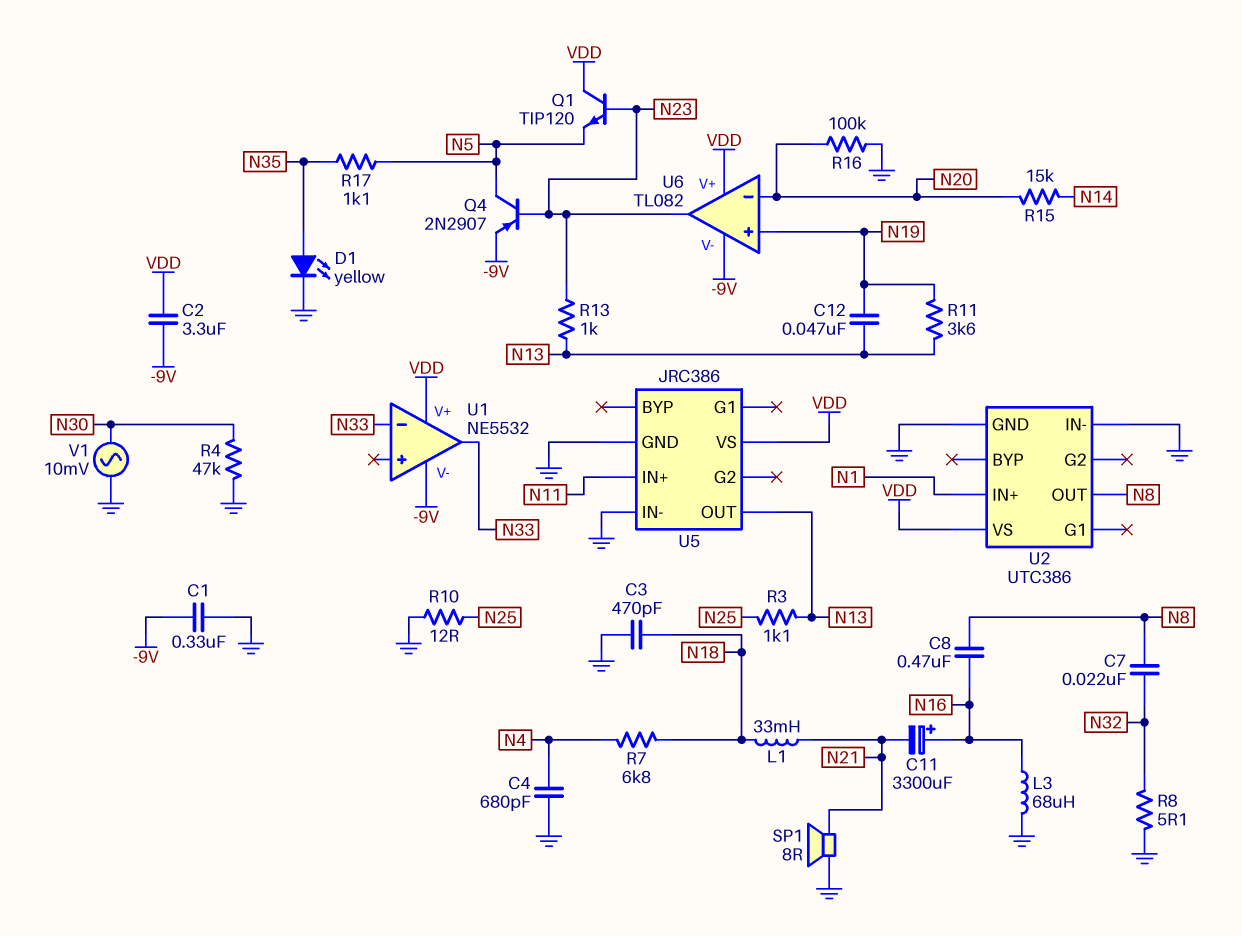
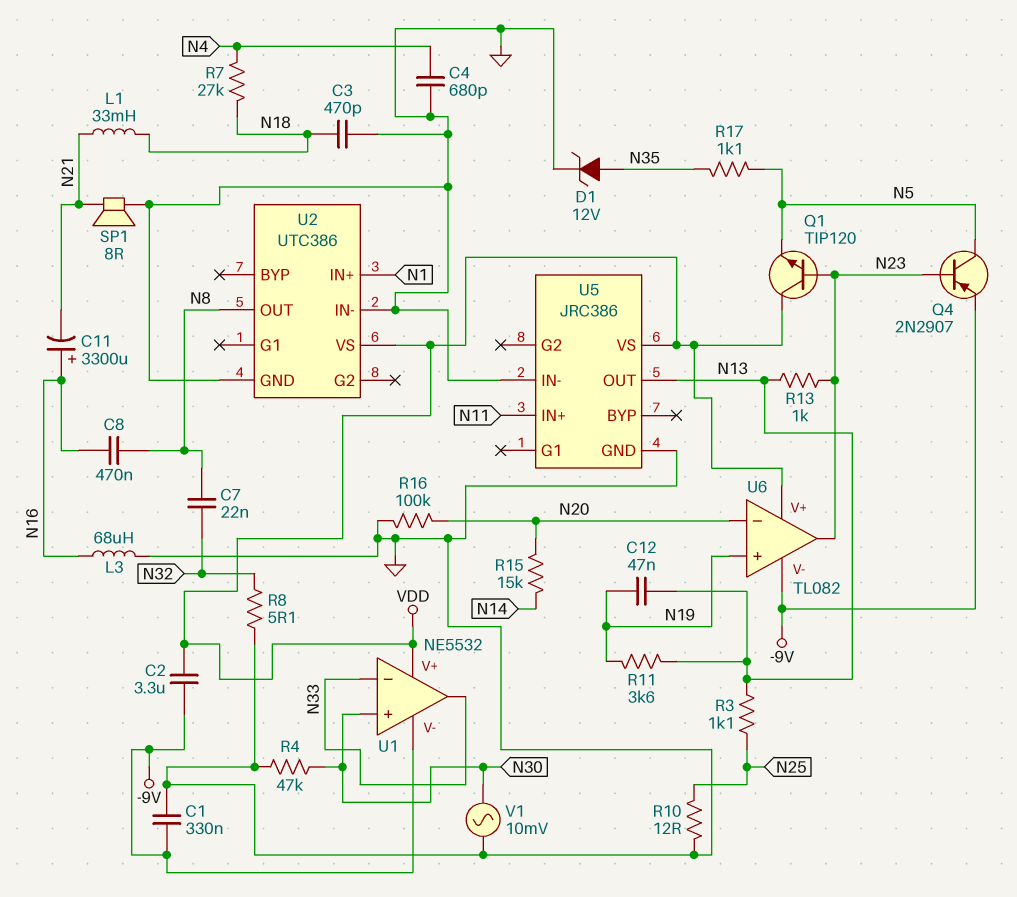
D1: LED yellow (A N35, K GND) -> zener 12V (A N35, K GND)
R7: 6.8k (N4, N18) -> 27k (N4, N18)
U1 pin in+: none -> N30

